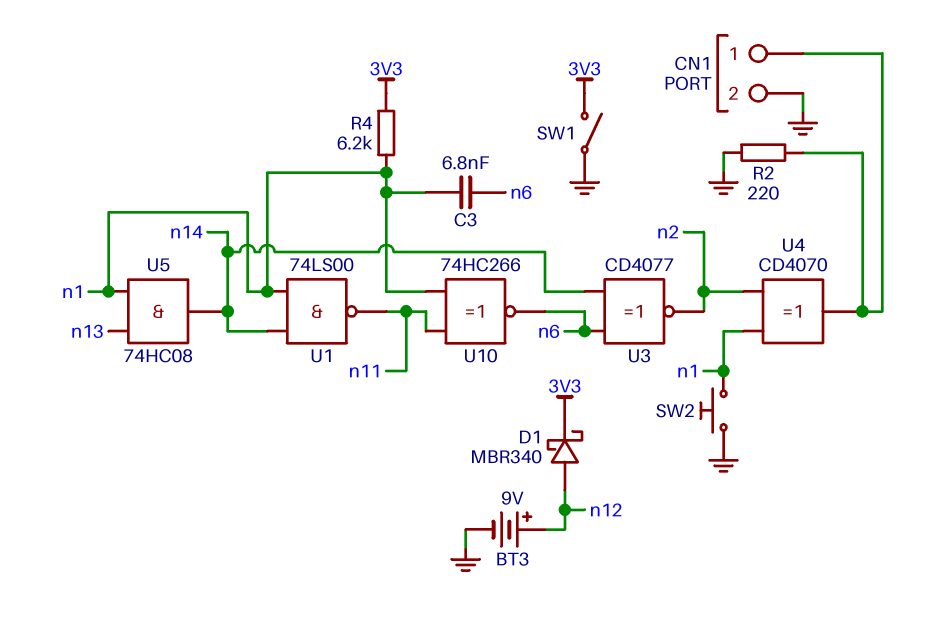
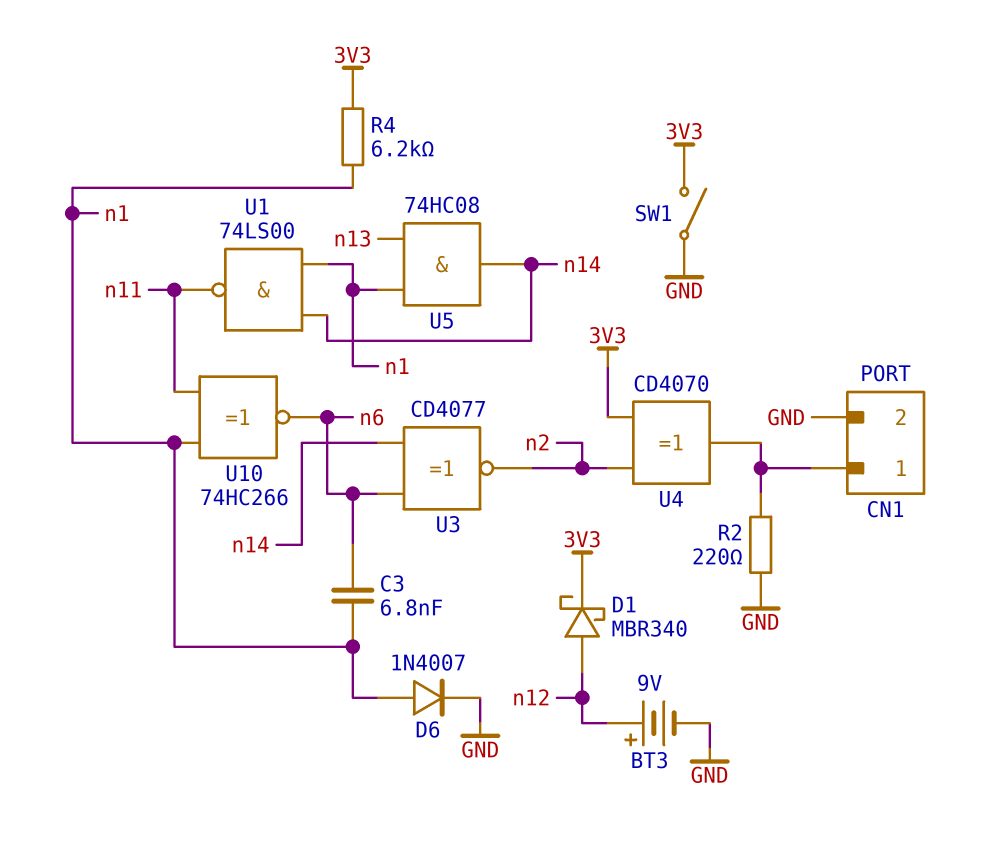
D6: none -> diode 1N4007 (A n1, K GND)
SW2: button (GND, n1) -> none
U4: XOR CD4070 (in n1, in n2, out CN1/1) -> XOR CD4070 (in 3V3, in n2, out CN1/1)

